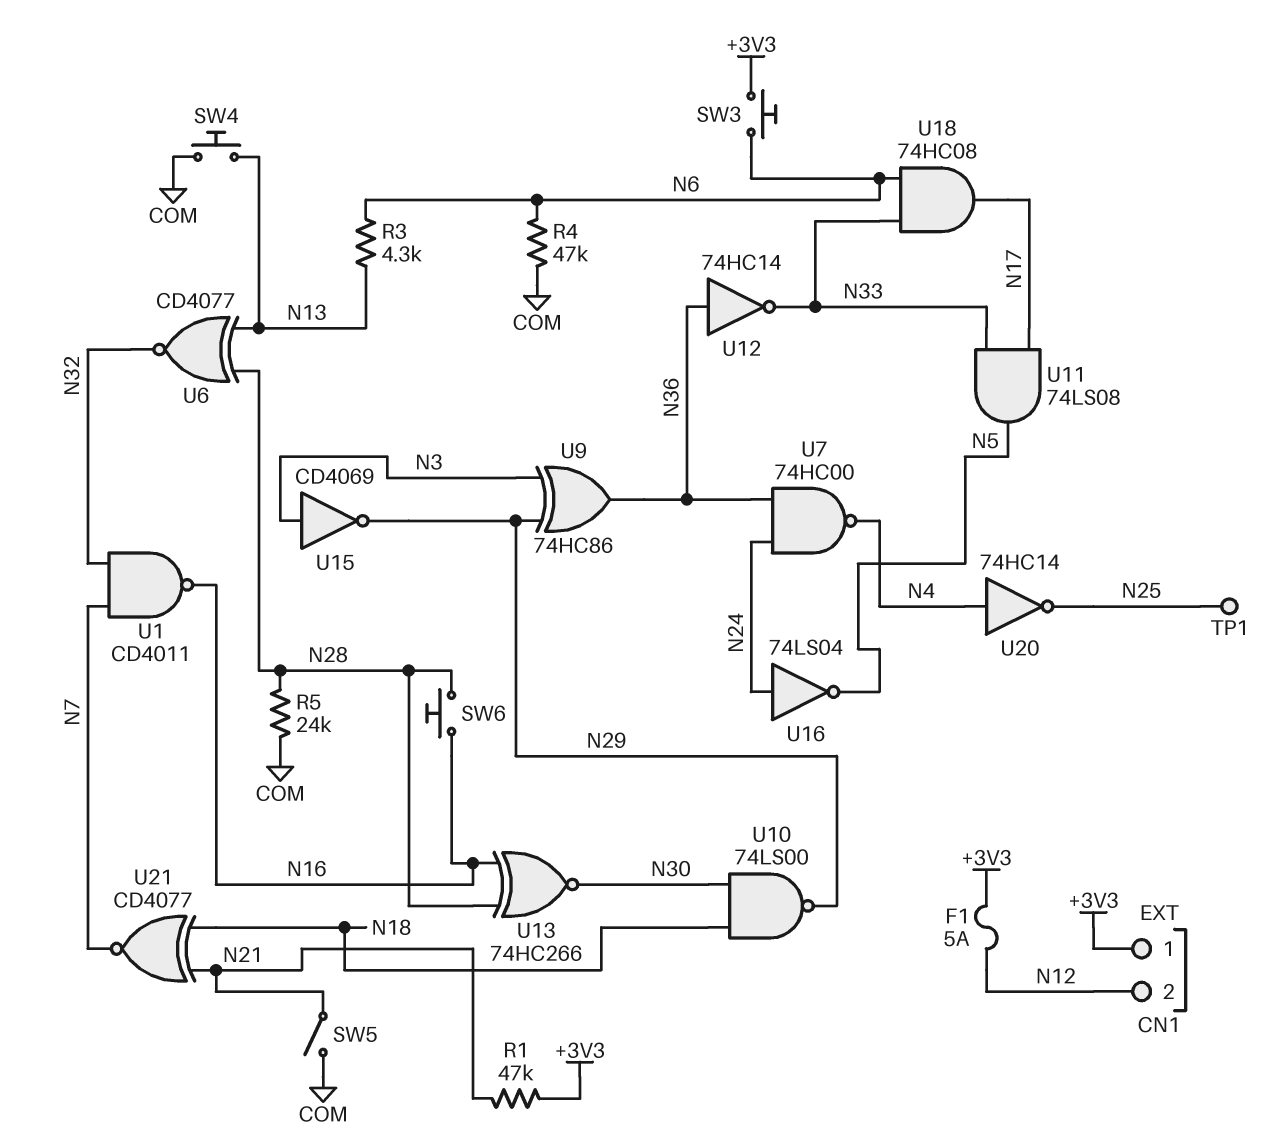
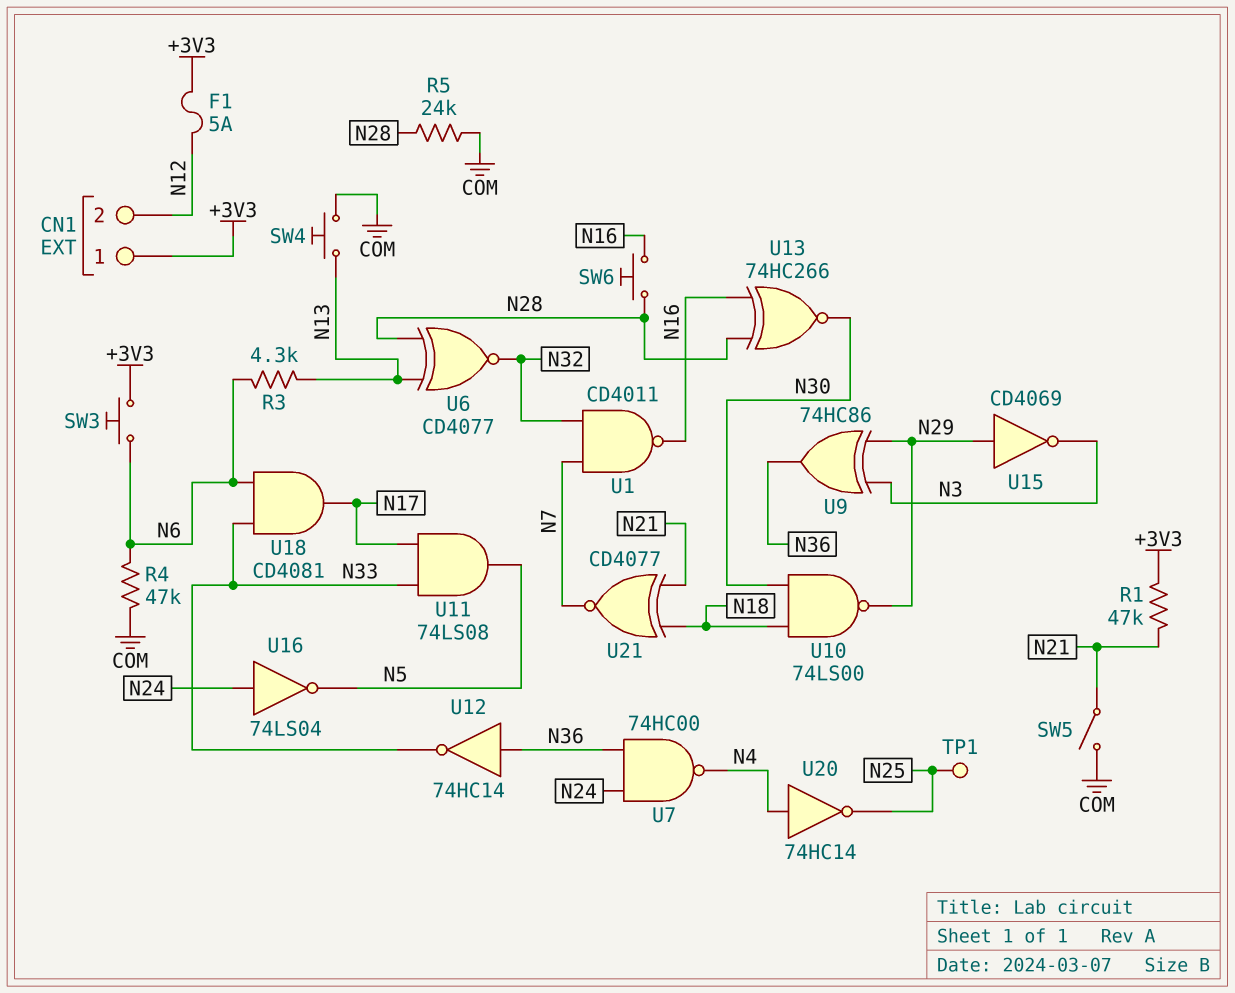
U15: NOT CD4069 (in N3, out N29) -> NOT CD4069 (in N29, out N3)
U18: AND 74HC08 (in N6, in N33, out N17) -> AND CD4081 (in N6, in N33, out N17)

